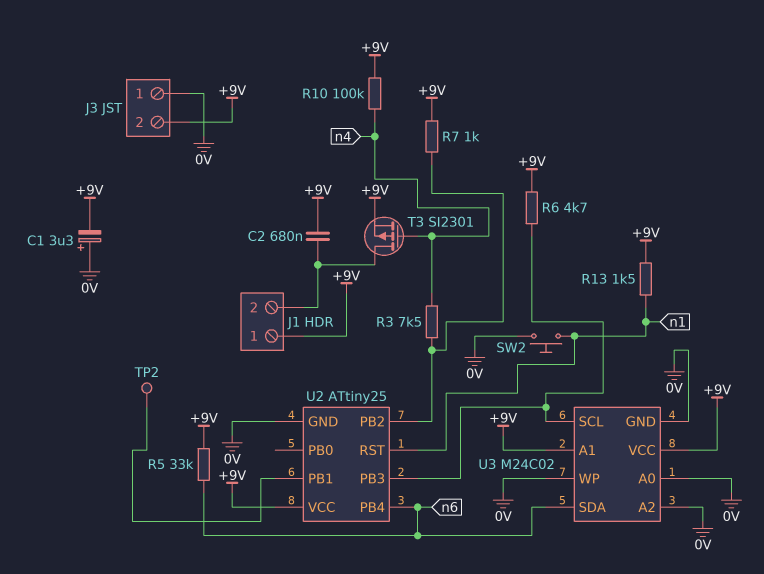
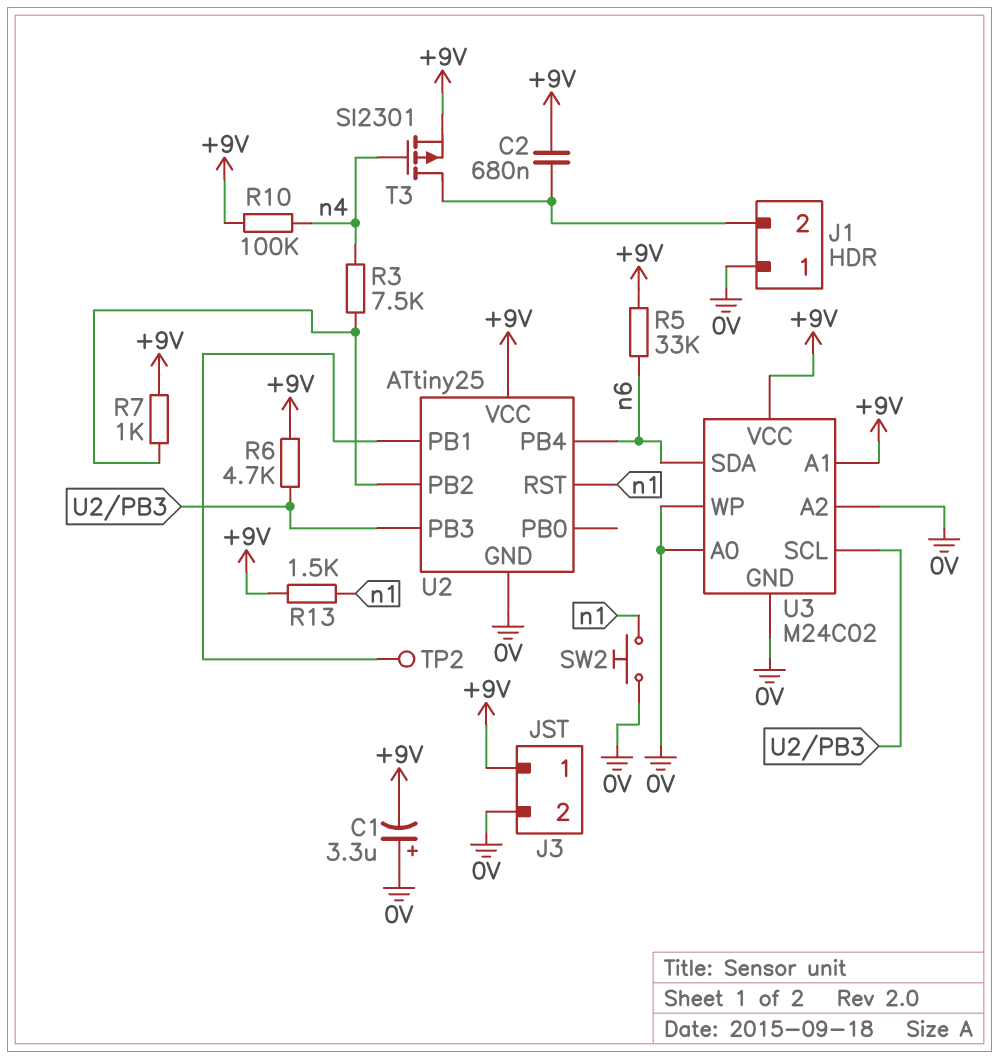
J1 pin 1: +9V -> 0V
J3 pin 1: 0V -> +9V
J3 pin 2: +9V -> 0V

